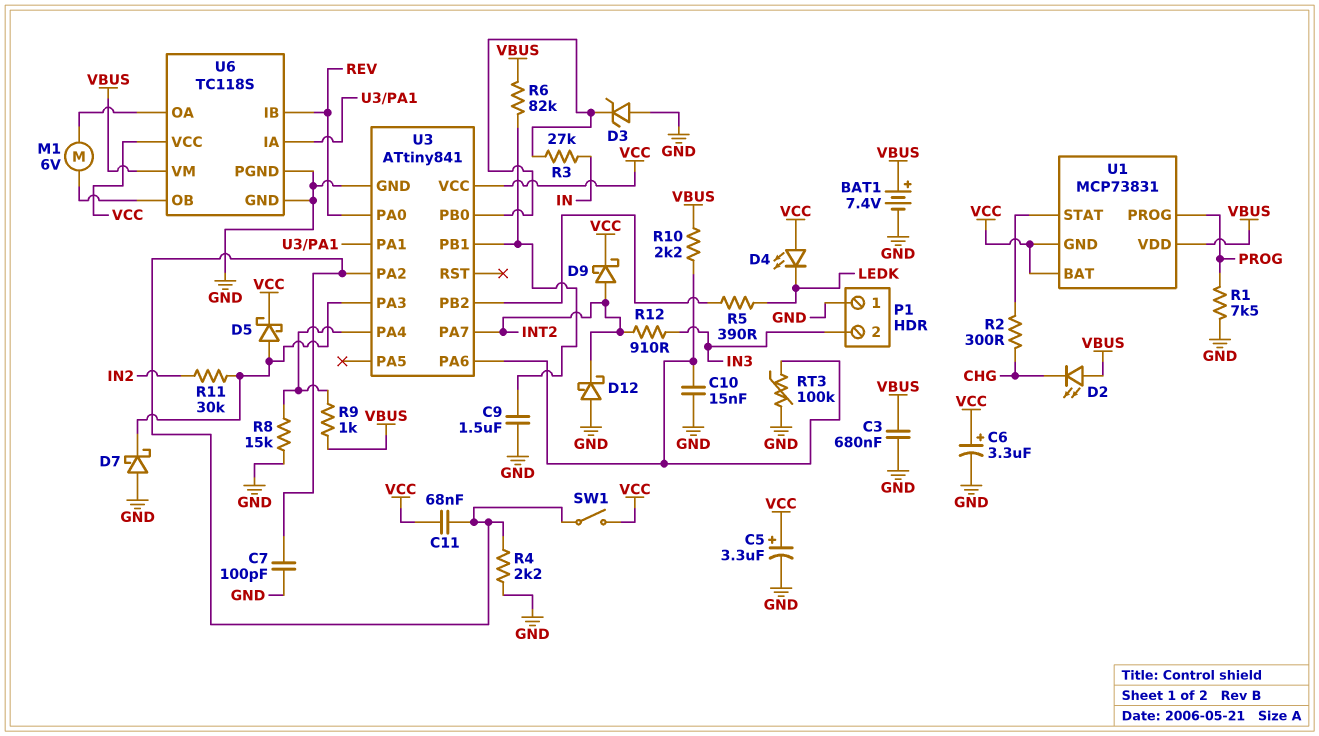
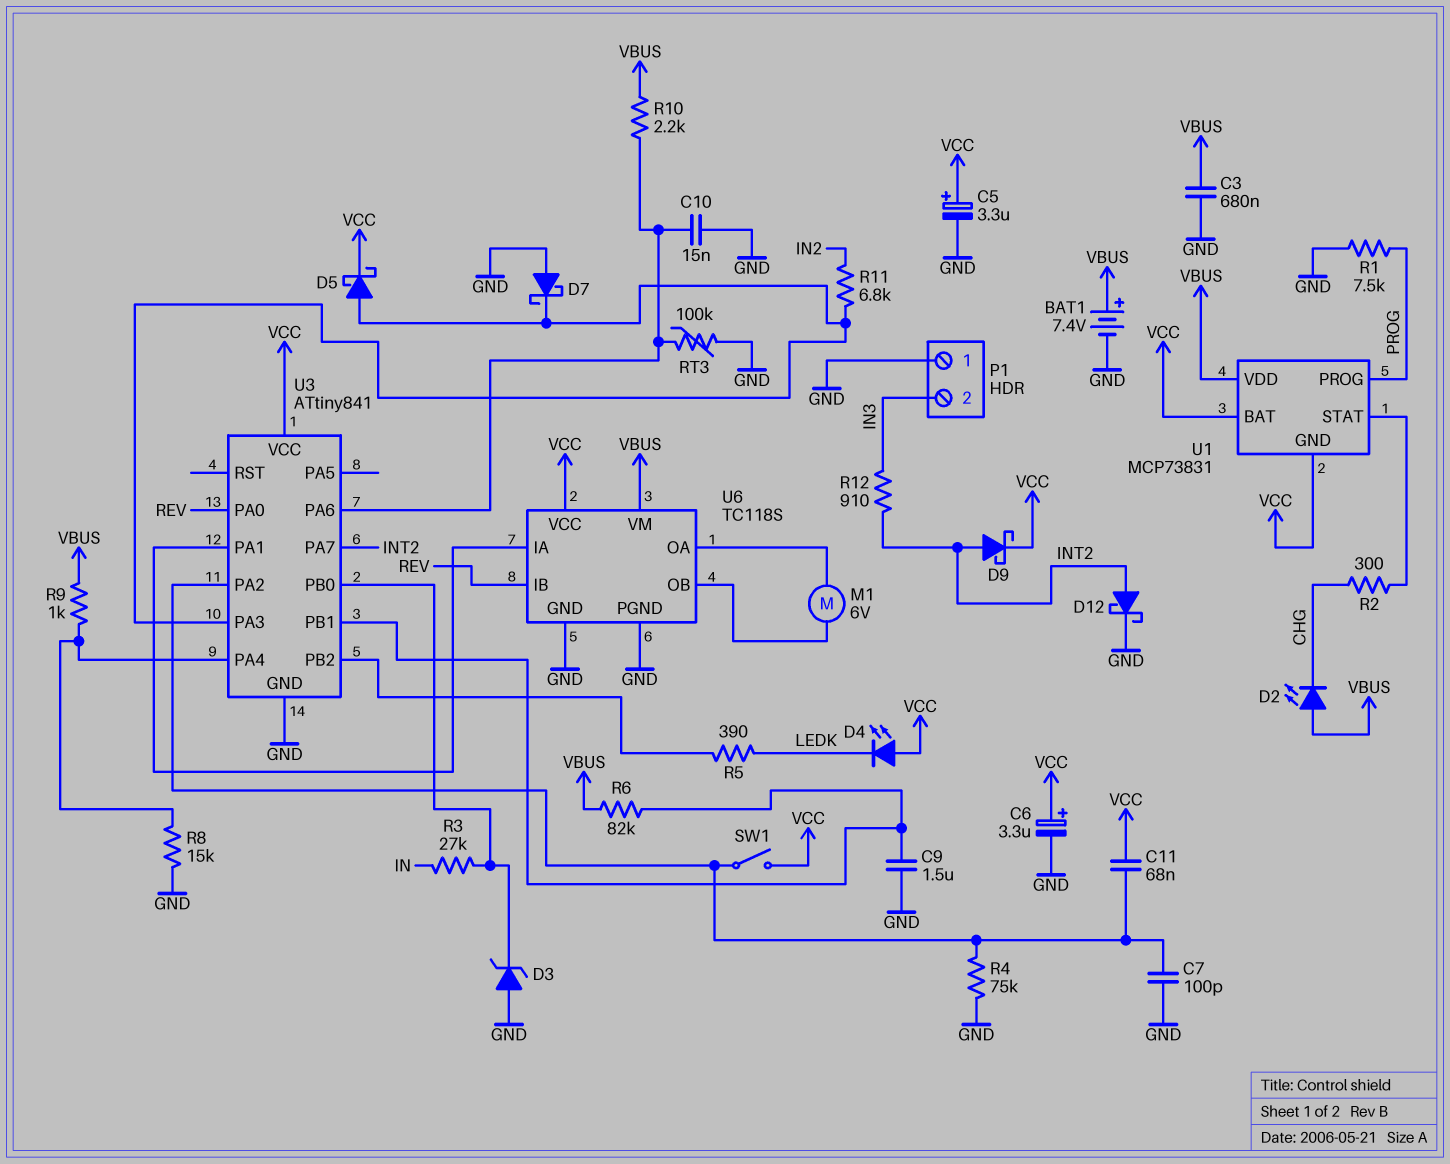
D12: schottky (A GND, K INT2) -> schottky (A INT2, K GND)
R4: 2.2k (GND, U3/PA2) -> 75k (GND, U3/PA2)
R11: 30k (IN2, U3/PA3) -> 6.8k (IN2, U3/PA3)

